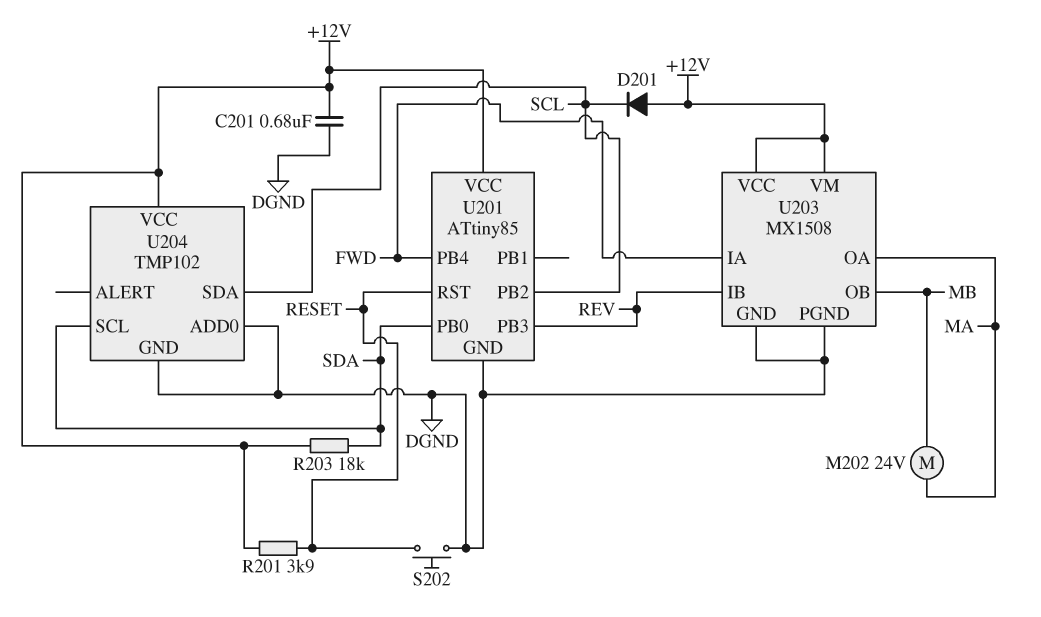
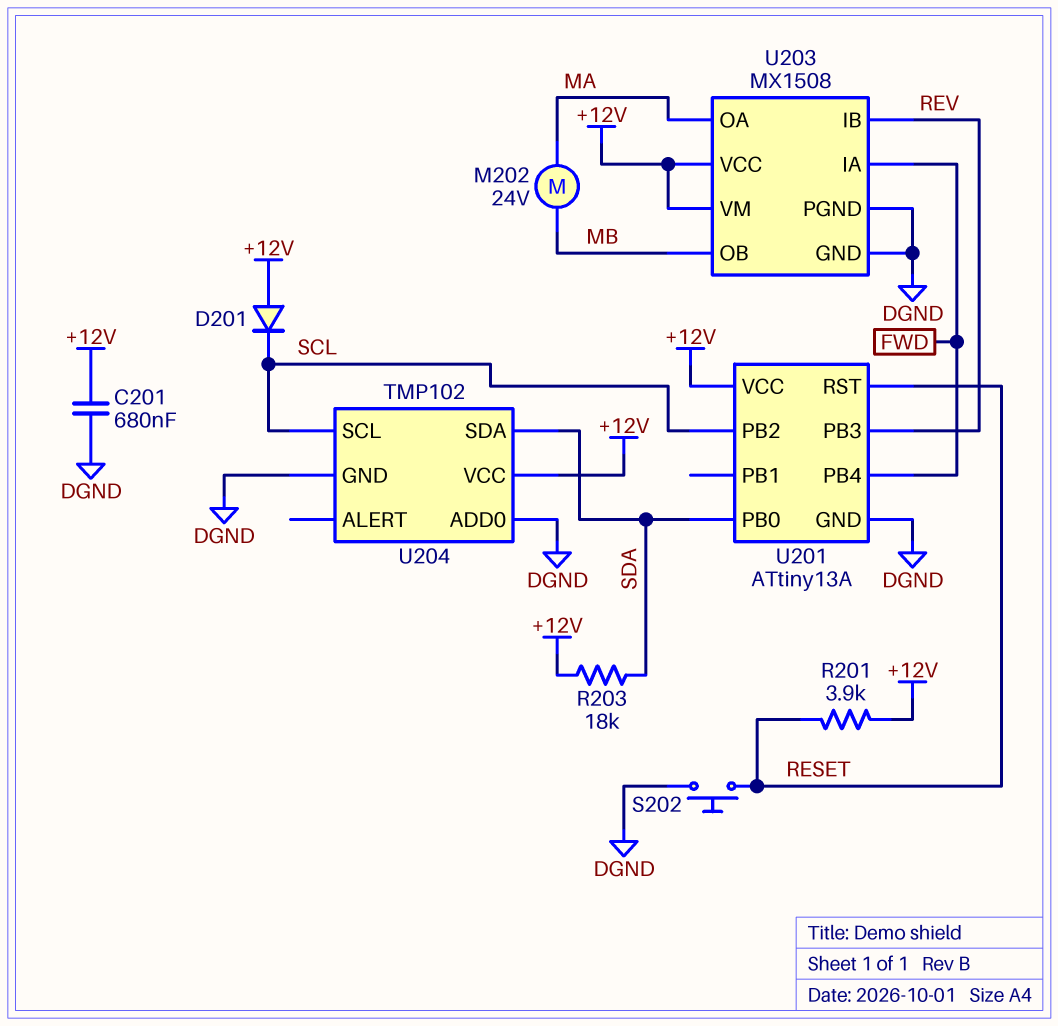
U201: ATtiny85 -> ATtiny13A
U204 pin SCL: SDA -> SCL
U204 pin SDA: SCL -> SDA

